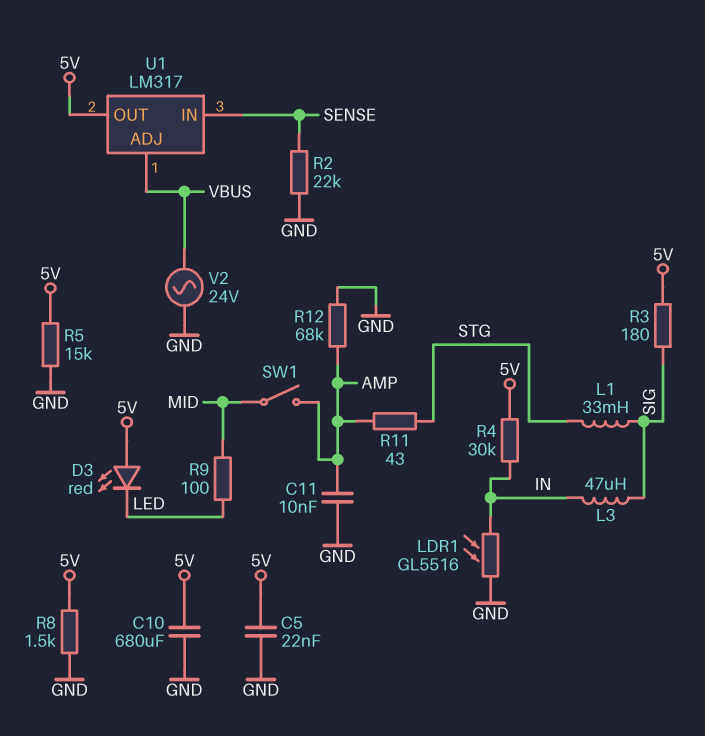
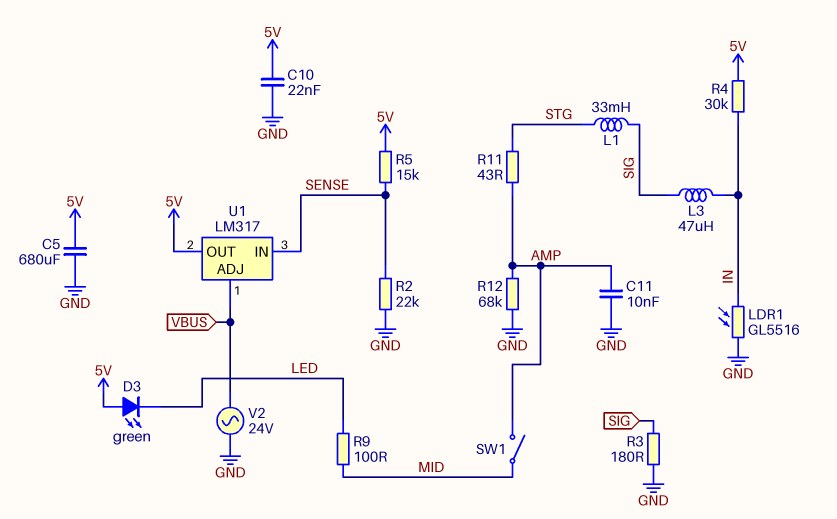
C5: 22nF (5V, GND) -> 680uF (5V, GND)
C10: 680uF (5V, GND) -> 22nF (5V, GND)
D3: LED red (A 5V, K LED) -> LED green (A 5V, K LED)
R3: 180 (5V, SIG) -> 180 (GND, SIG)
R5: 15k (5V, GND) -> 15k (5V, SENSE)
R8: 1.5k (5V, GND) -> none

